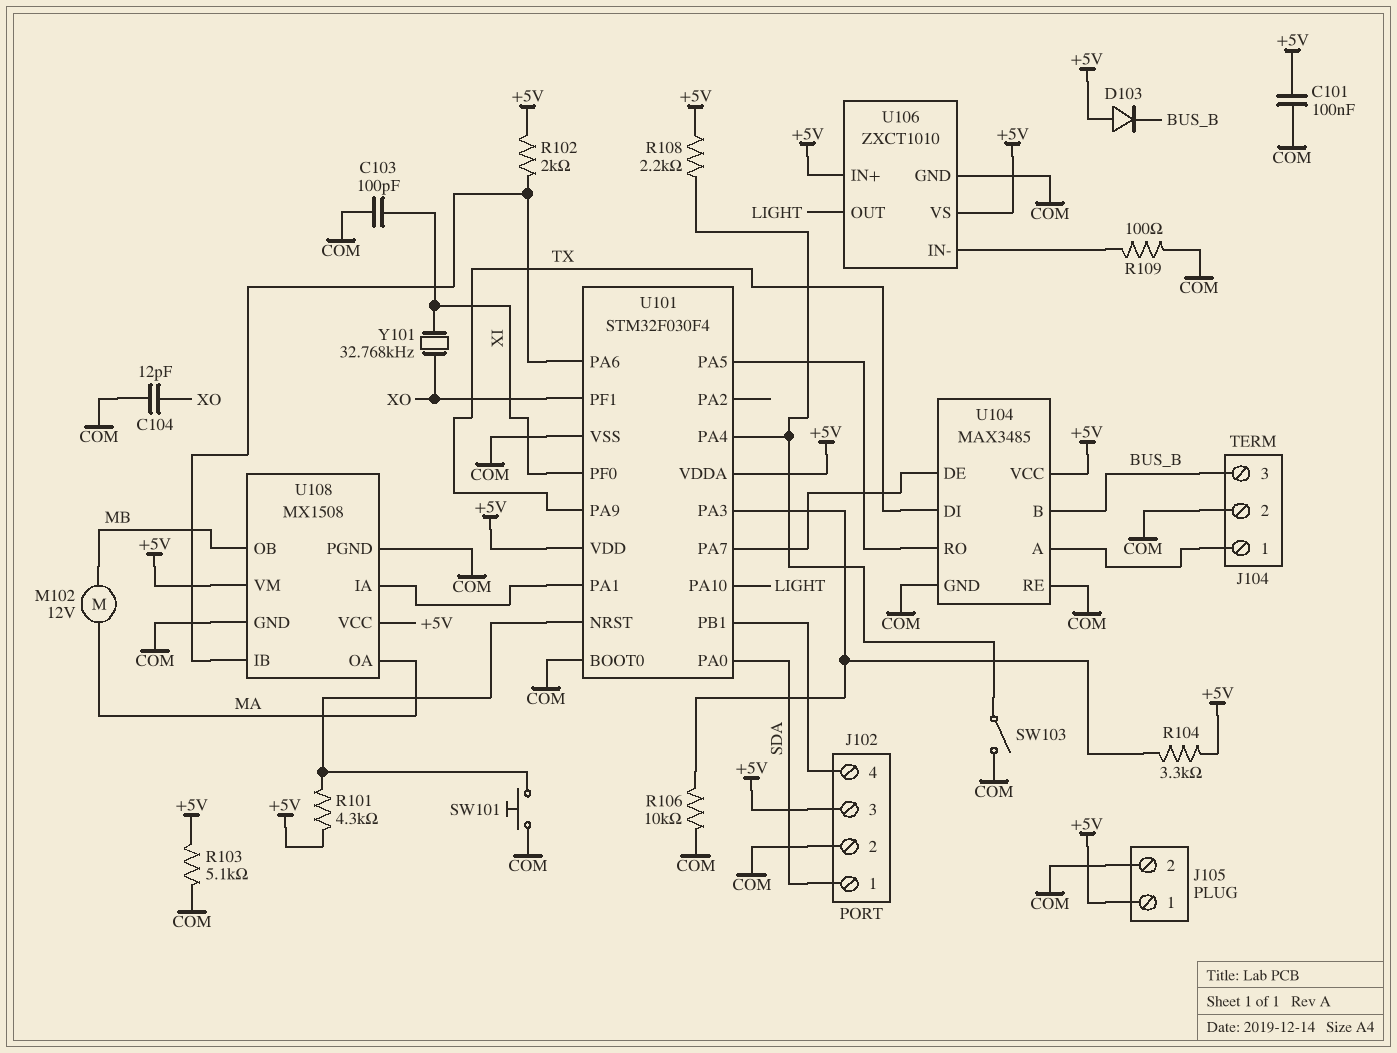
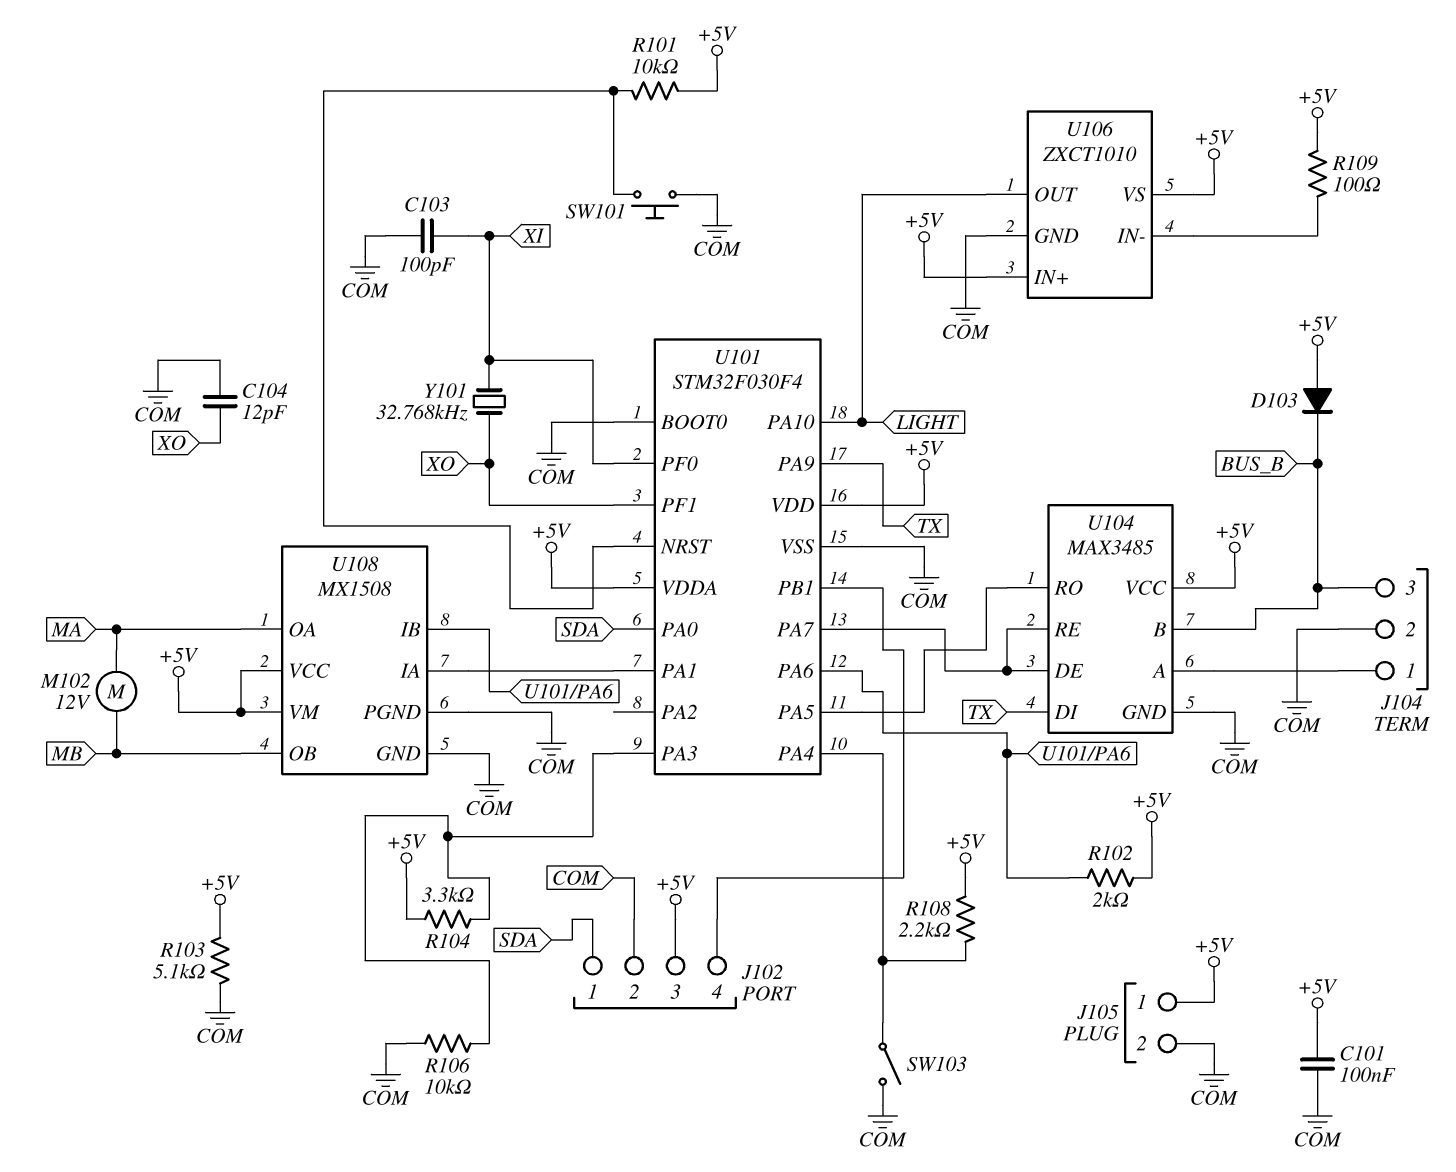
R101: 4.3k (+5V, U101/NRST) -> 10k (+5V, U101/NRST)
R109: 100 (COM, U106/IN-) -> 100 (+5V, U106/IN-)
U104 pin RE: COM -> U101/PA7

